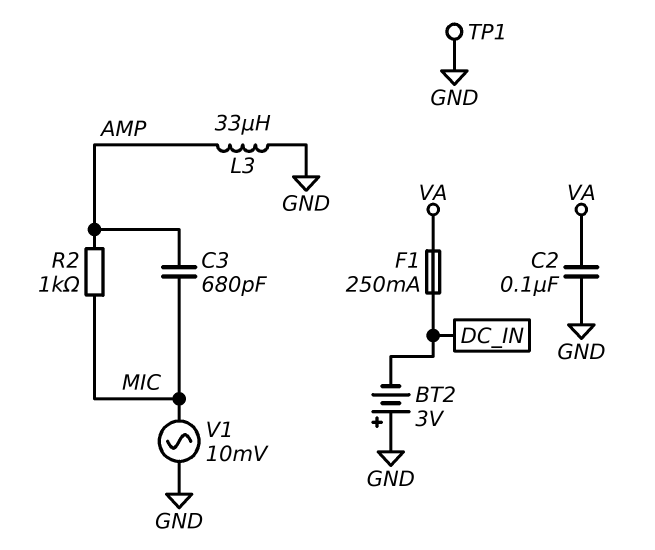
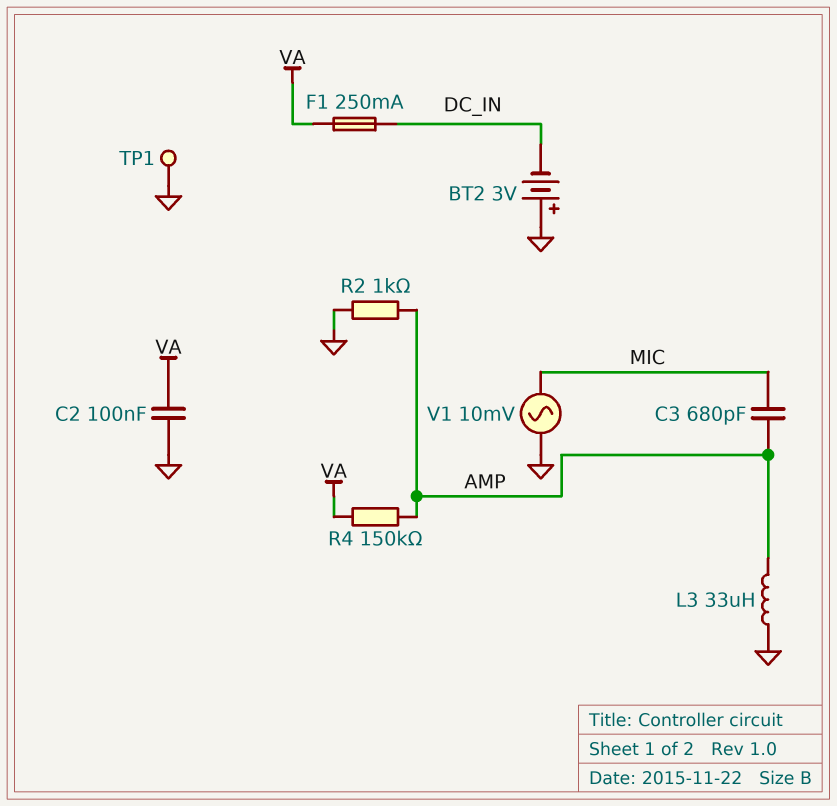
R2: 1k (AMP, MIC) -> 1k (AMP, GND)
R4: none -> 150k (AMP, VA)

